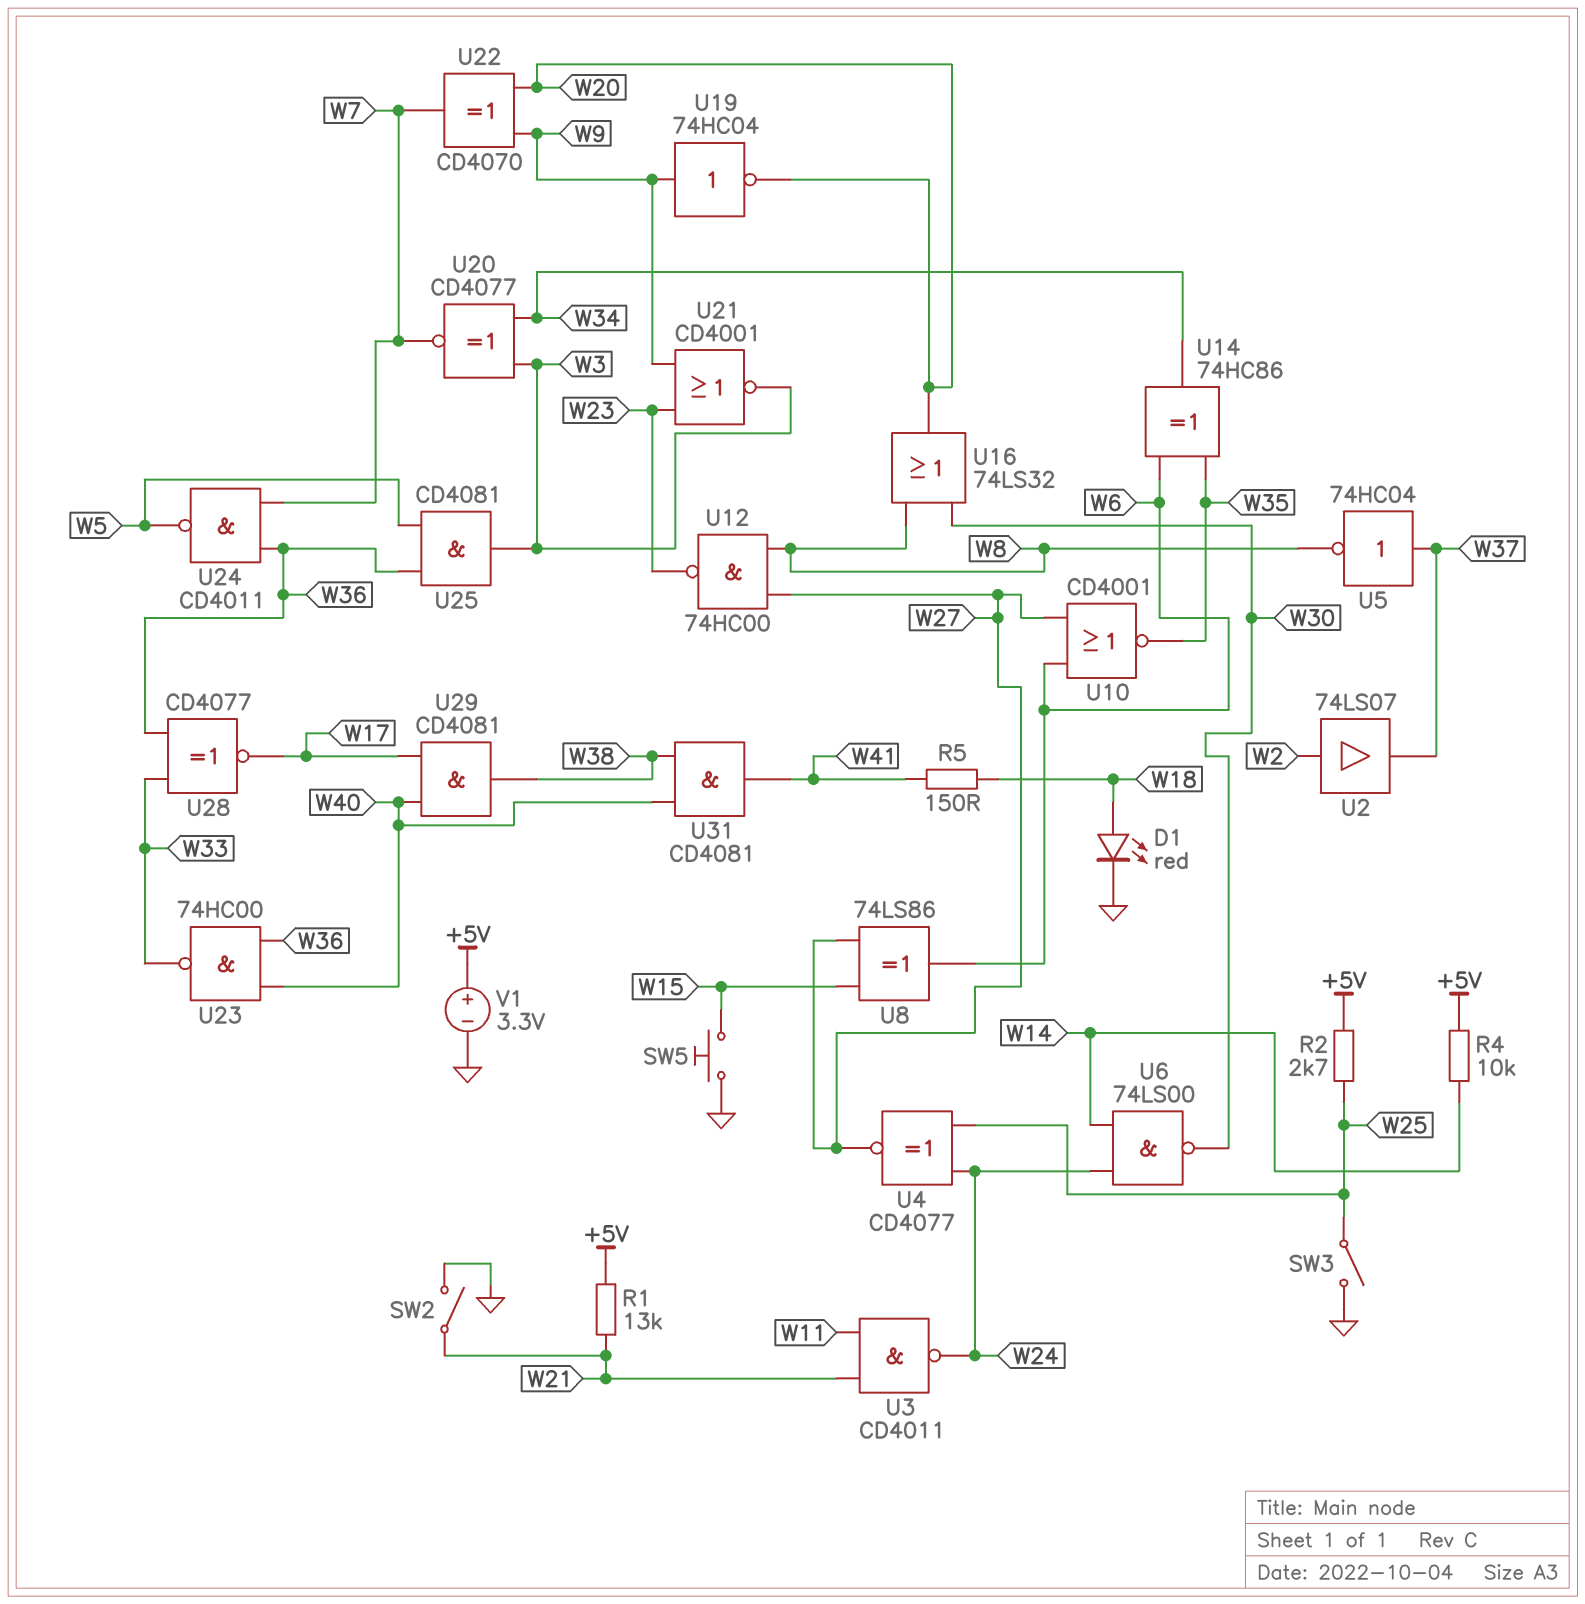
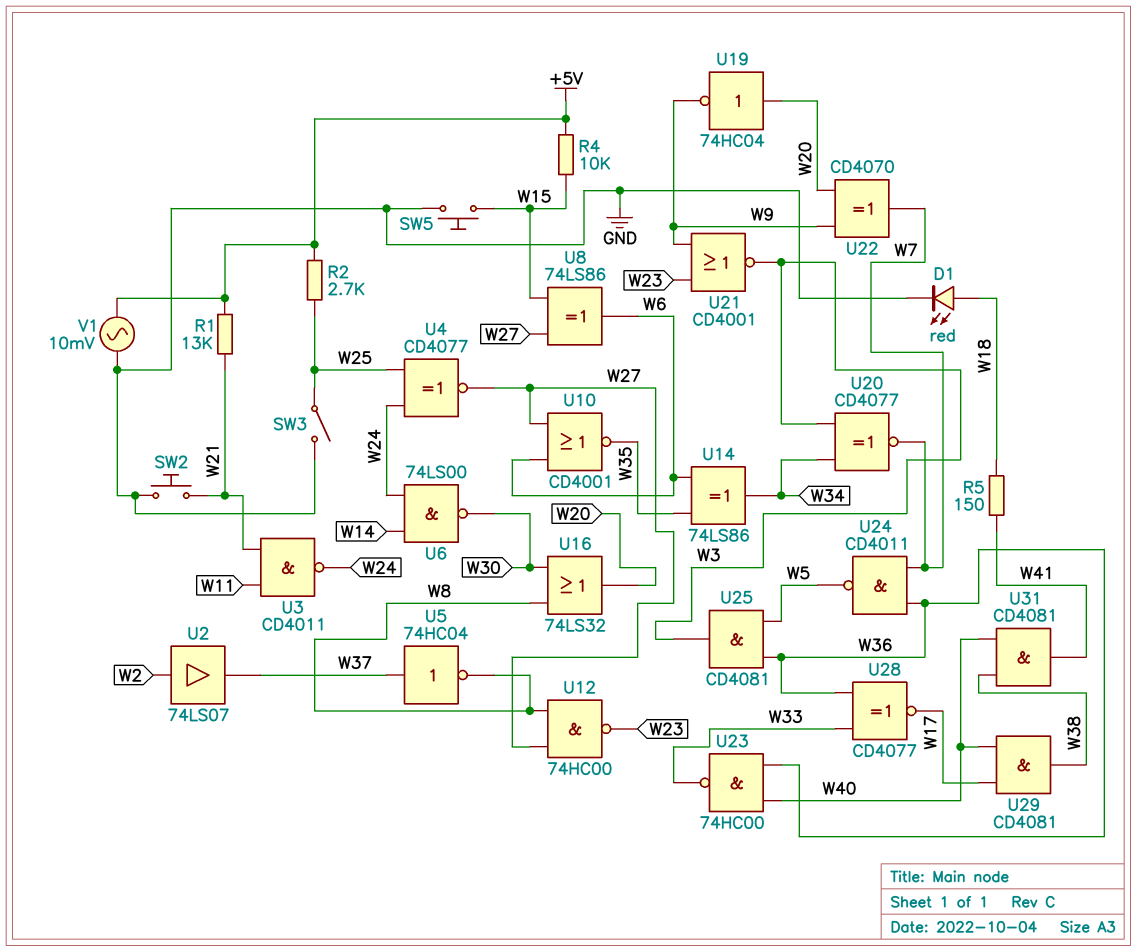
R4: 10k (+5V, W14) -> 10k (+5V, W15)
SW2: switch (GND, W21) -> button (GND, W21)
U14: XOR 74HC86 (in W6, in W35, out W34) -> XOR 74LS86 (in W6, in W35, out W34)
U19: NOT 74HC04 (in W9, out W20) -> NOT 74HC04 (in W20, out W9)
V1: 3.3V (plus +5V, minus GND) -> AC 10mV (+5V, GND)

